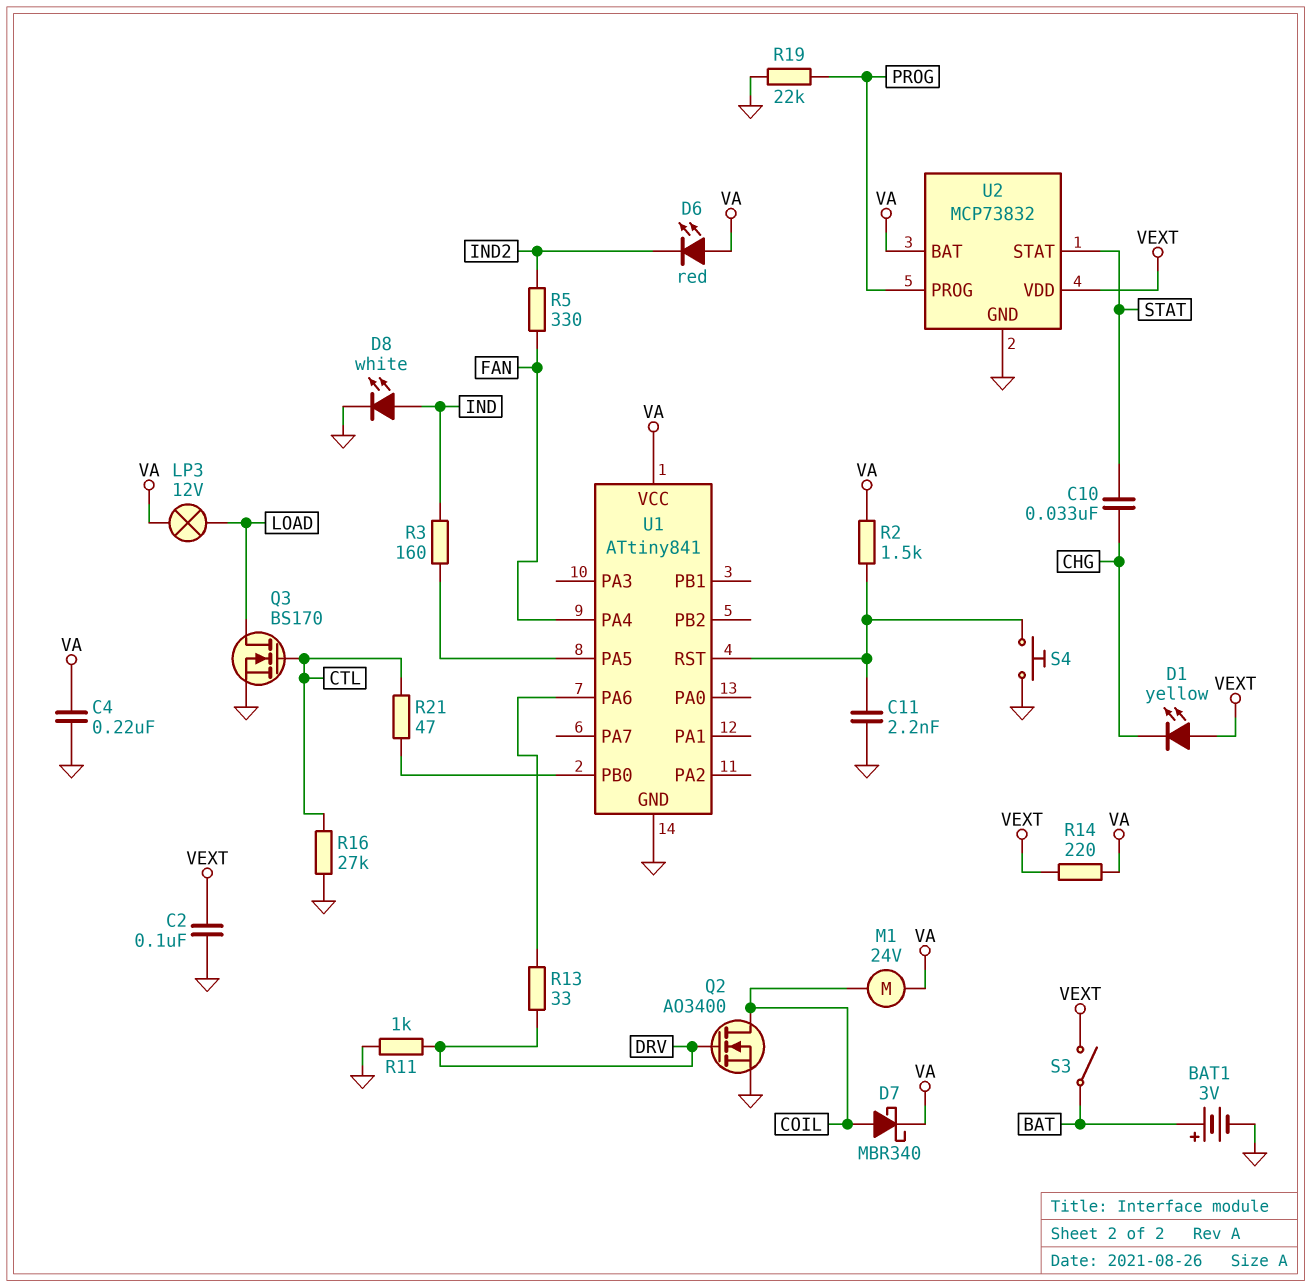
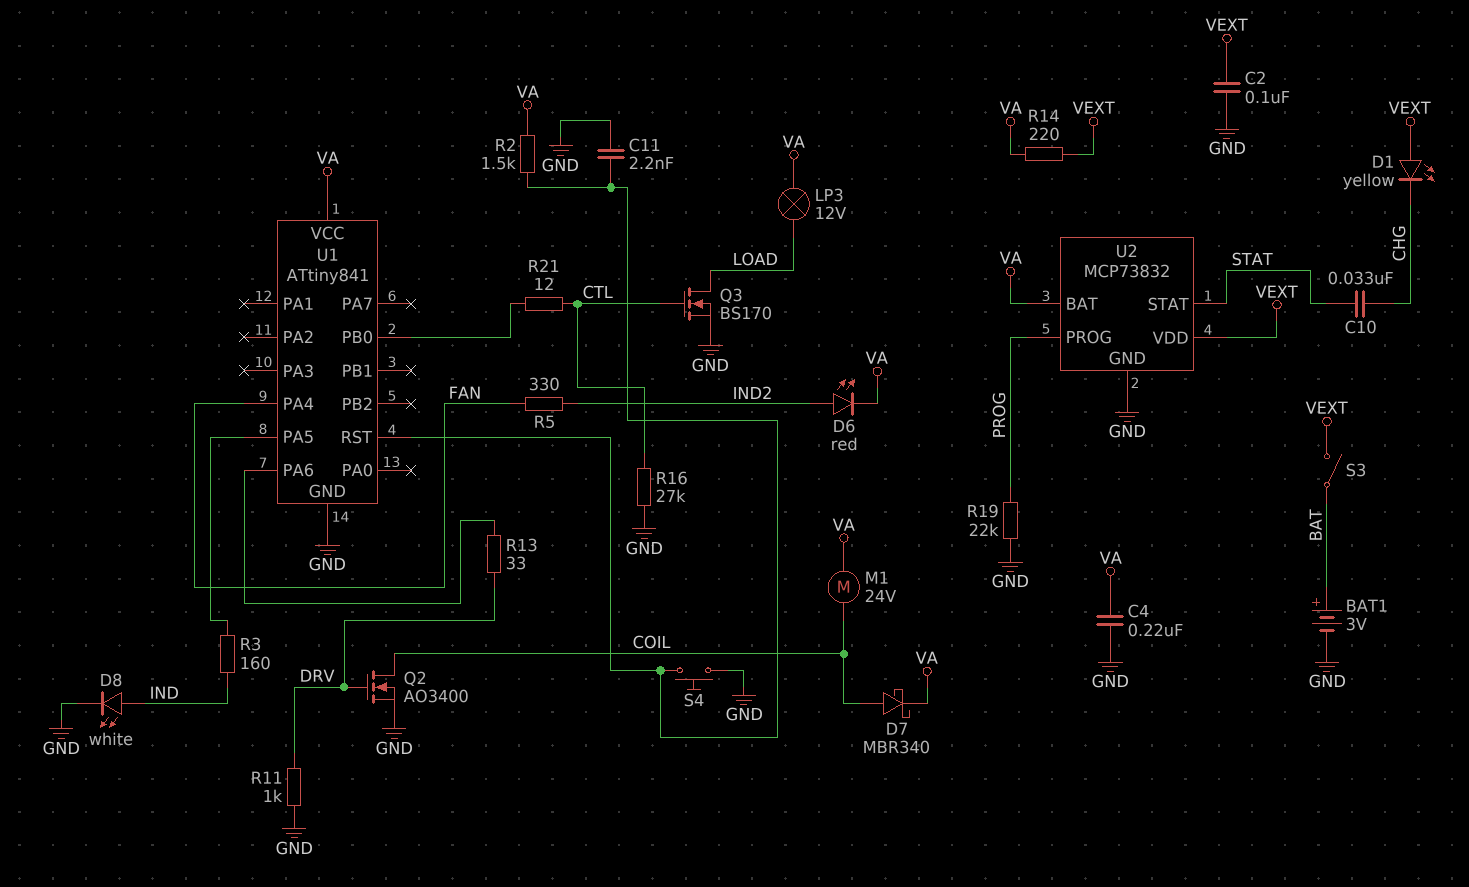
D6: LED red (A VA, K IND2) -> LED red (A IND2, K VA)
R21: 47 (CTL, U1/PB0) -> 12 (CTL, U1/PB0)

